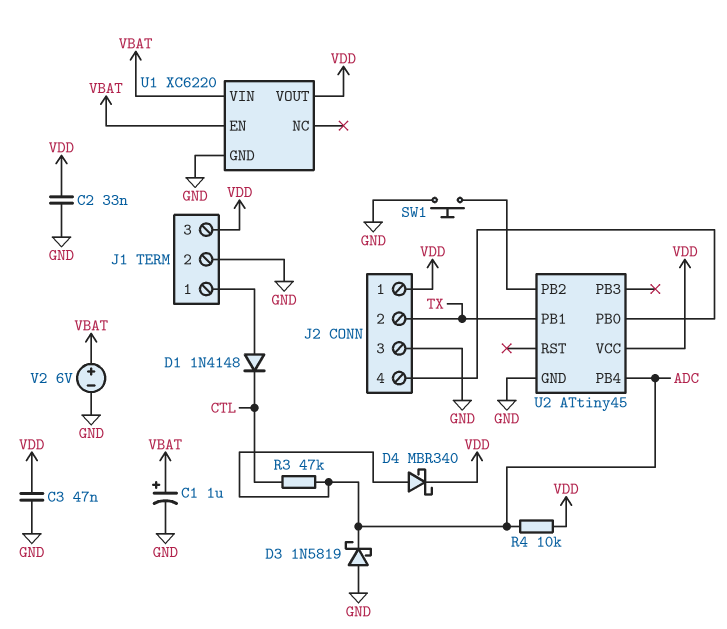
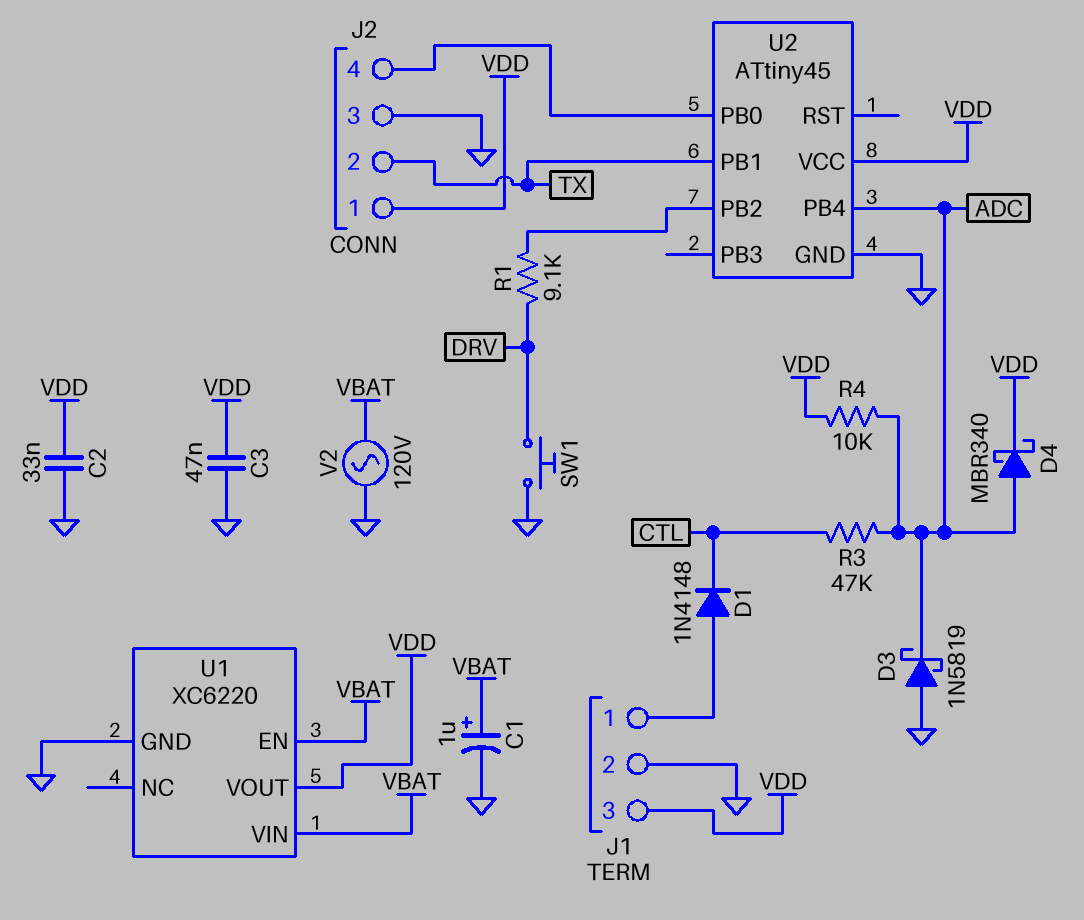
R1: none -> 9.1k (DRV, U2/PB2)
SW1: button (GND, U2/PB2) -> button (DRV, GND)
V2: 6V (plus VBAT, minus GND) -> AC 120V (GND, VBAT)

